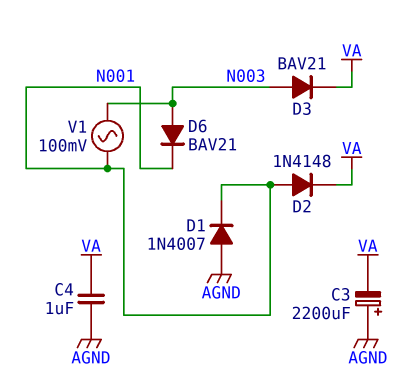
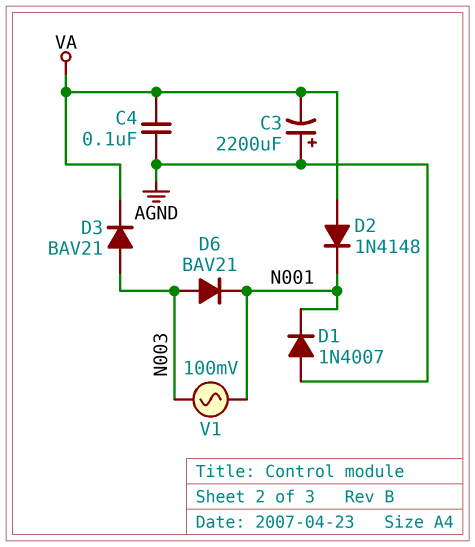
C4: 1uF (AGND, VA) -> 100nF (AGND, VA)
D2: diode 1N4148 (A N001, K VA) -> diode 1N4148 (A VA, K N001)

